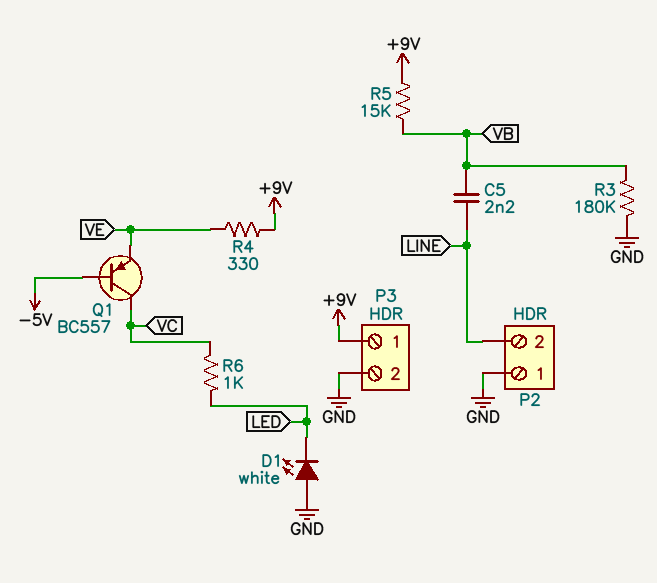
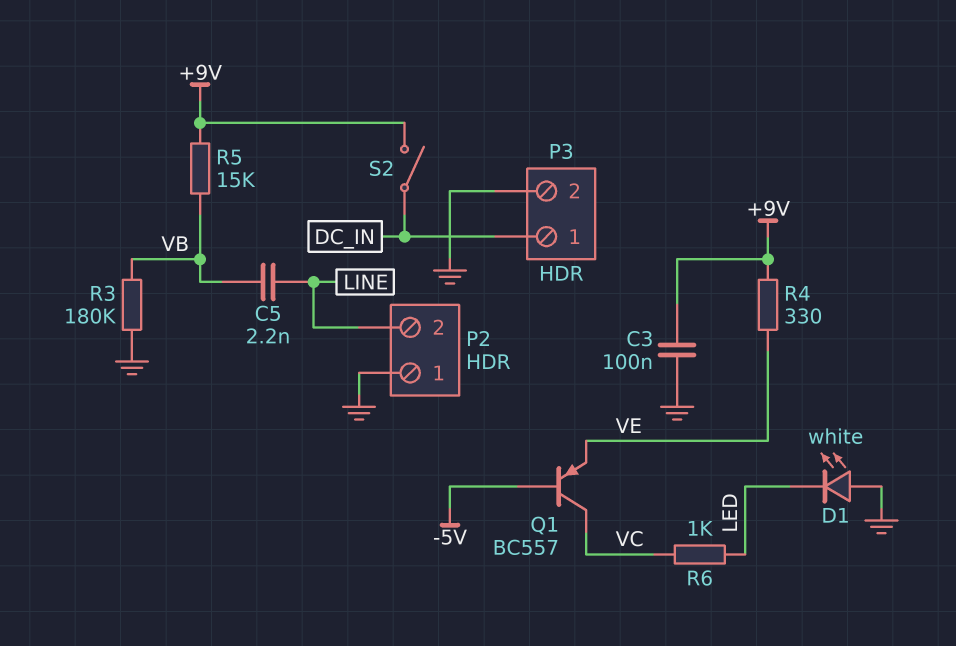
C3: none -> 100nF (+9V, GND)
P3 pin 1: +9V -> DC_IN
S2: none -> switch (+9V, DC_IN)

